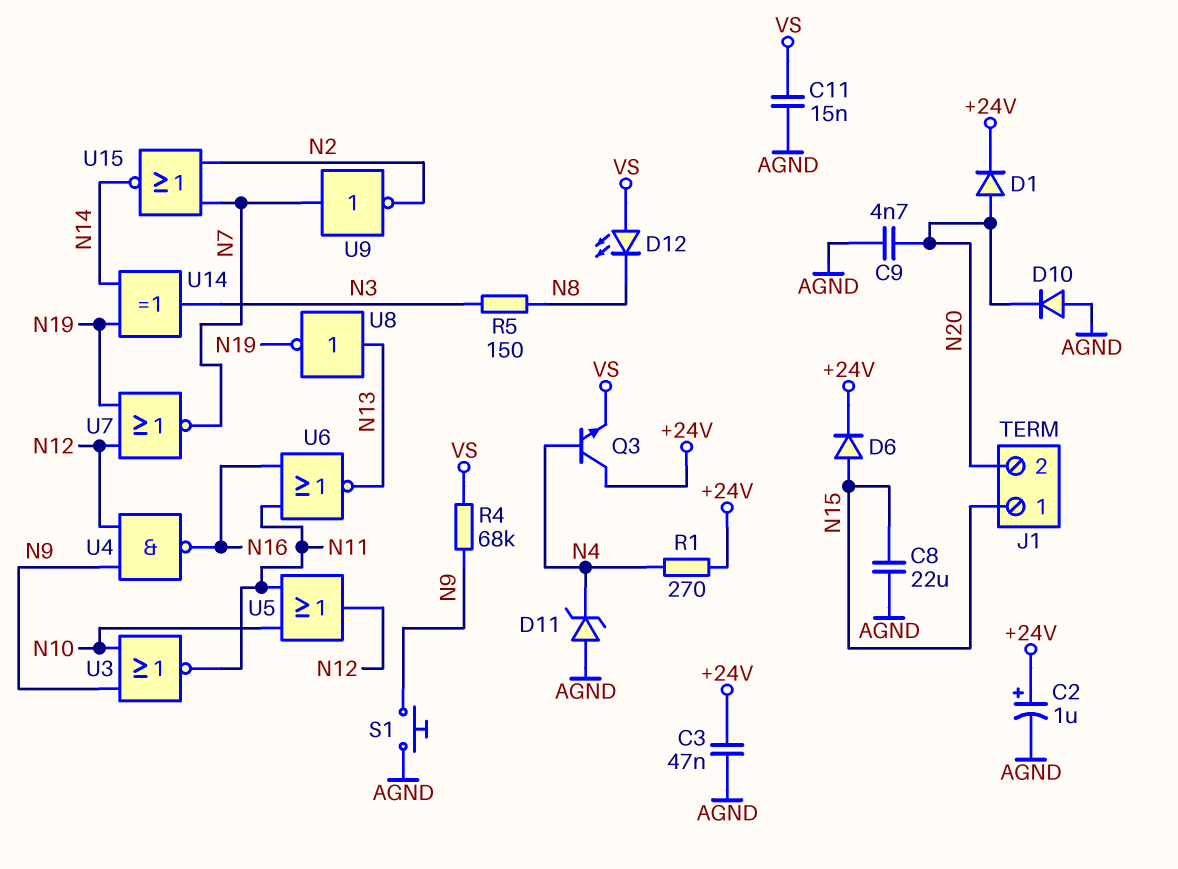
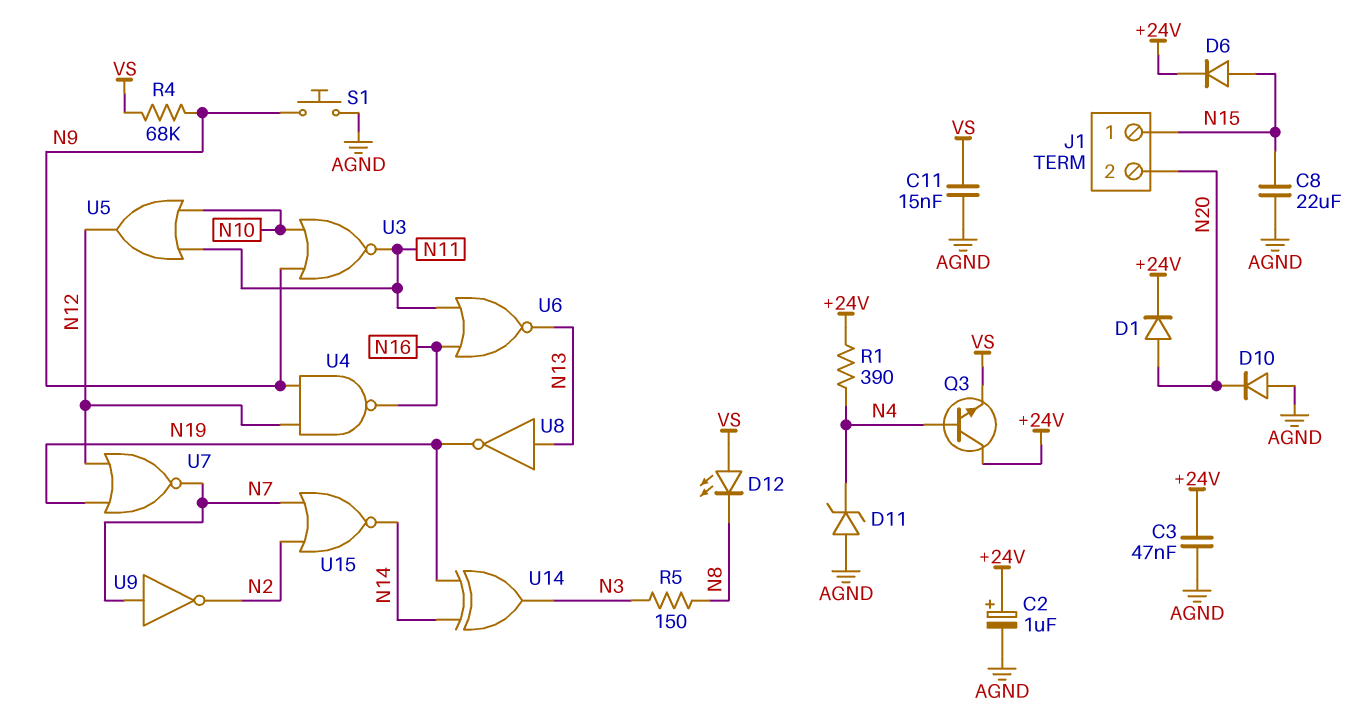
C9: 4.7nF (AGND, N20) -> none
R1: 270 (+24V, N4) -> 390 (+24V, N4)

